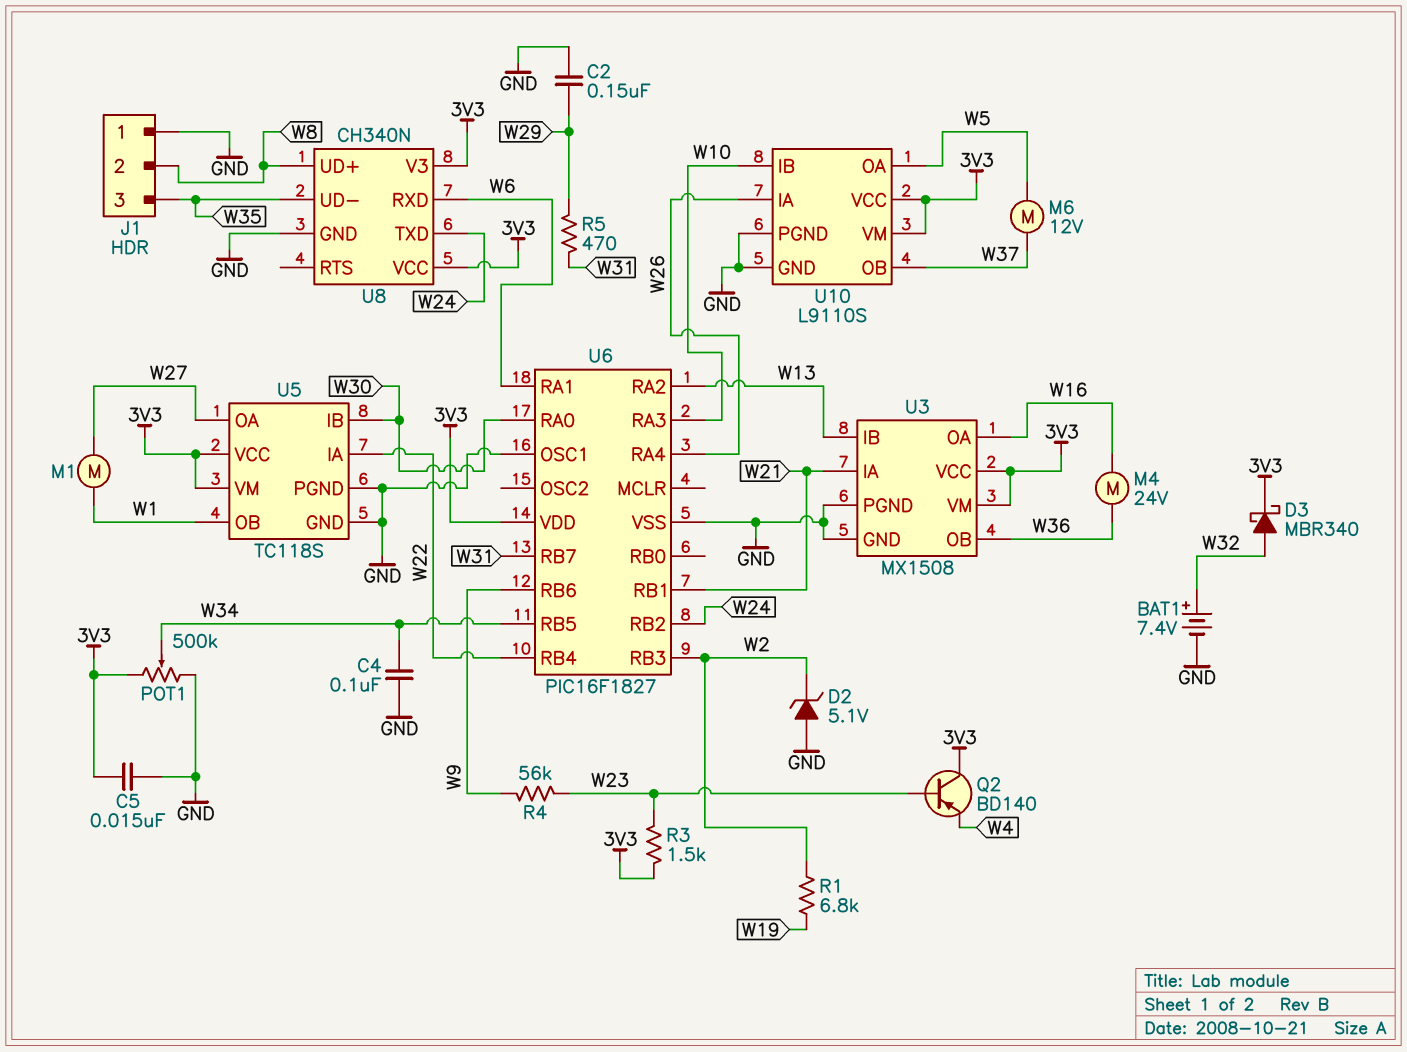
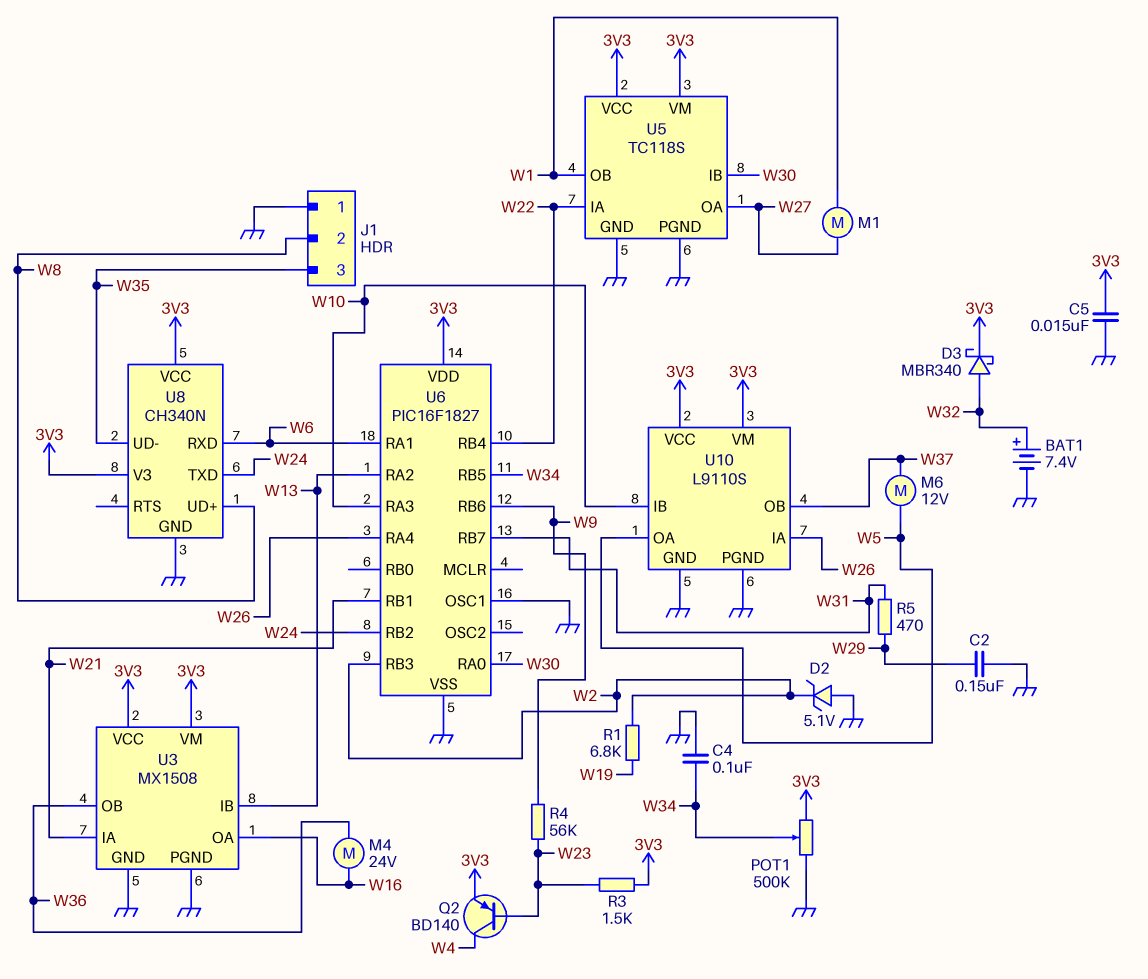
Q2: PNP BD140 (B W23, C 3V3, E W4) -> PNP BD140 (B W23, C W4, E 3V3)

